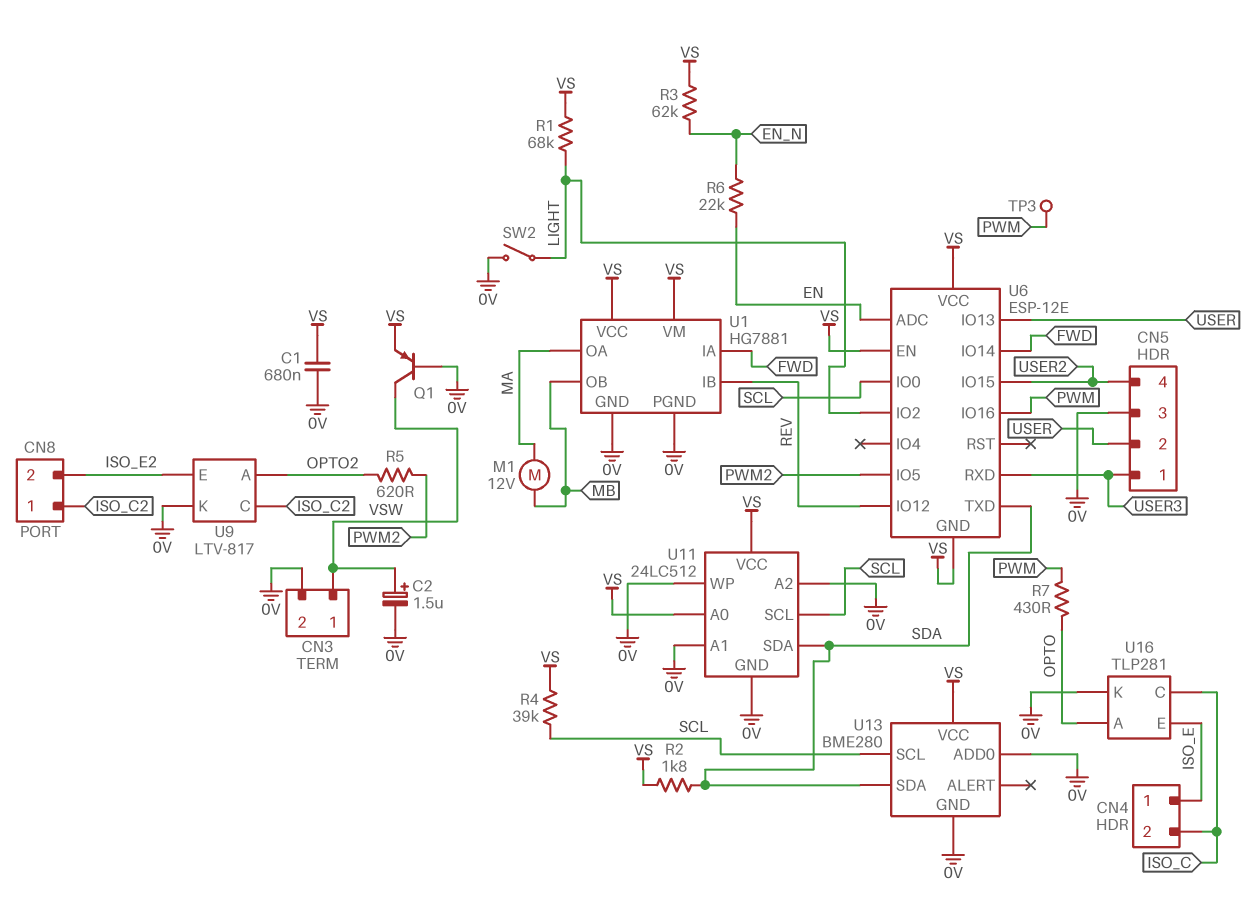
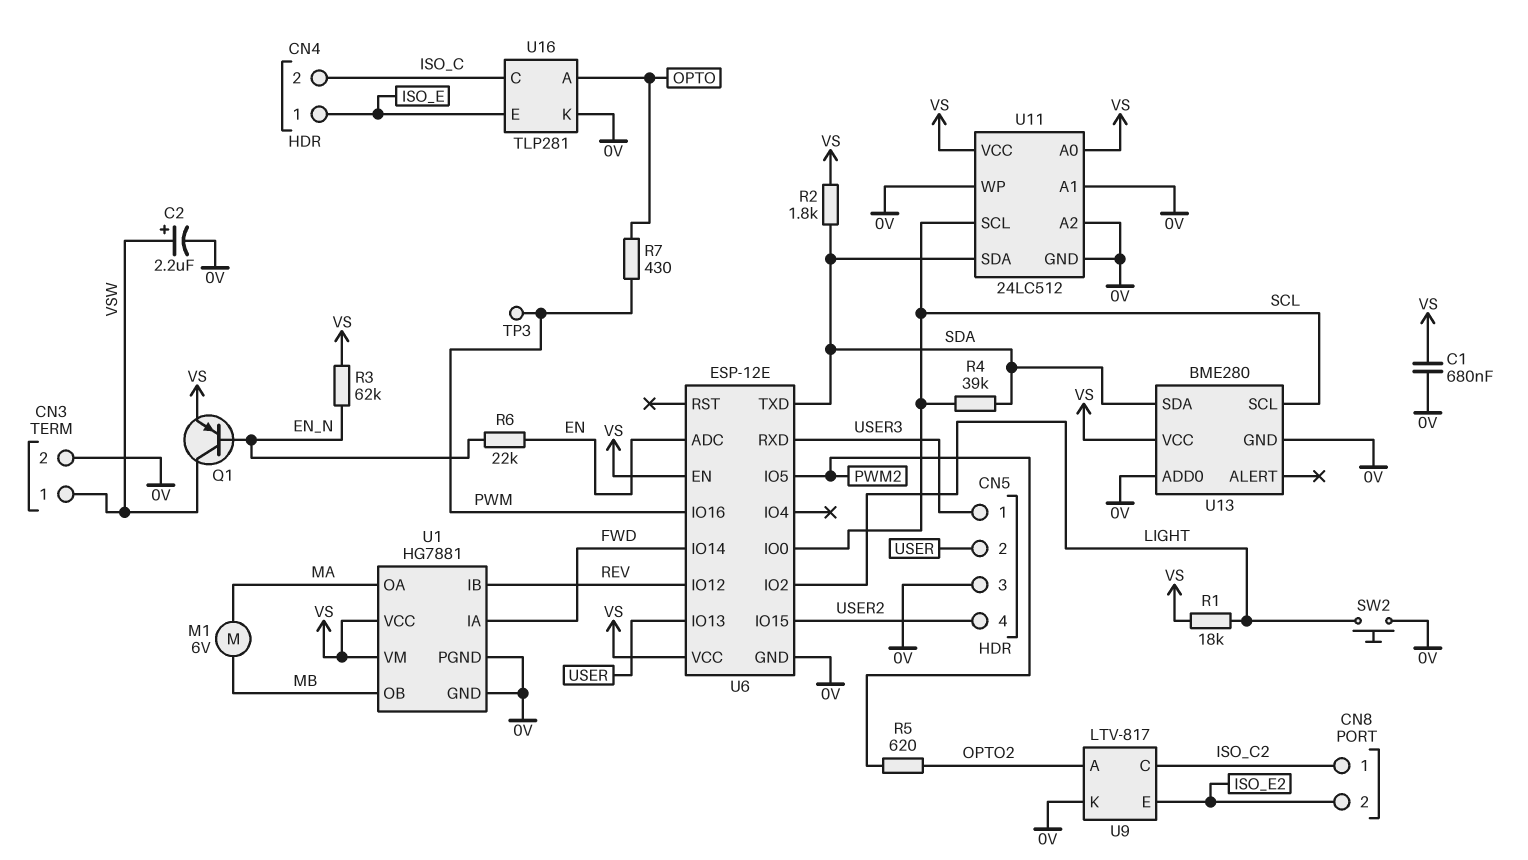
C2: 1.5uF (plus VSW, minus 0V) -> 2.2uF (plus VSW, minus 0V)
M1: motor 12V (MA, MB) -> motor 6V (MA, MB)
Q1: PNP (B 0V, C VSW, E VS) -> PNP (B EN_N, C VSW, E VS)
R1: 68k (LIGHT, VS) -> 18k (LIGHT, VS)
R4: 39k (SCL, VS) -> 39k (SCL, SDA)
SW2: switch (0V, LIGHT) -> button (0V, LIGHT)
U6 pin GND: VS -> 0V

